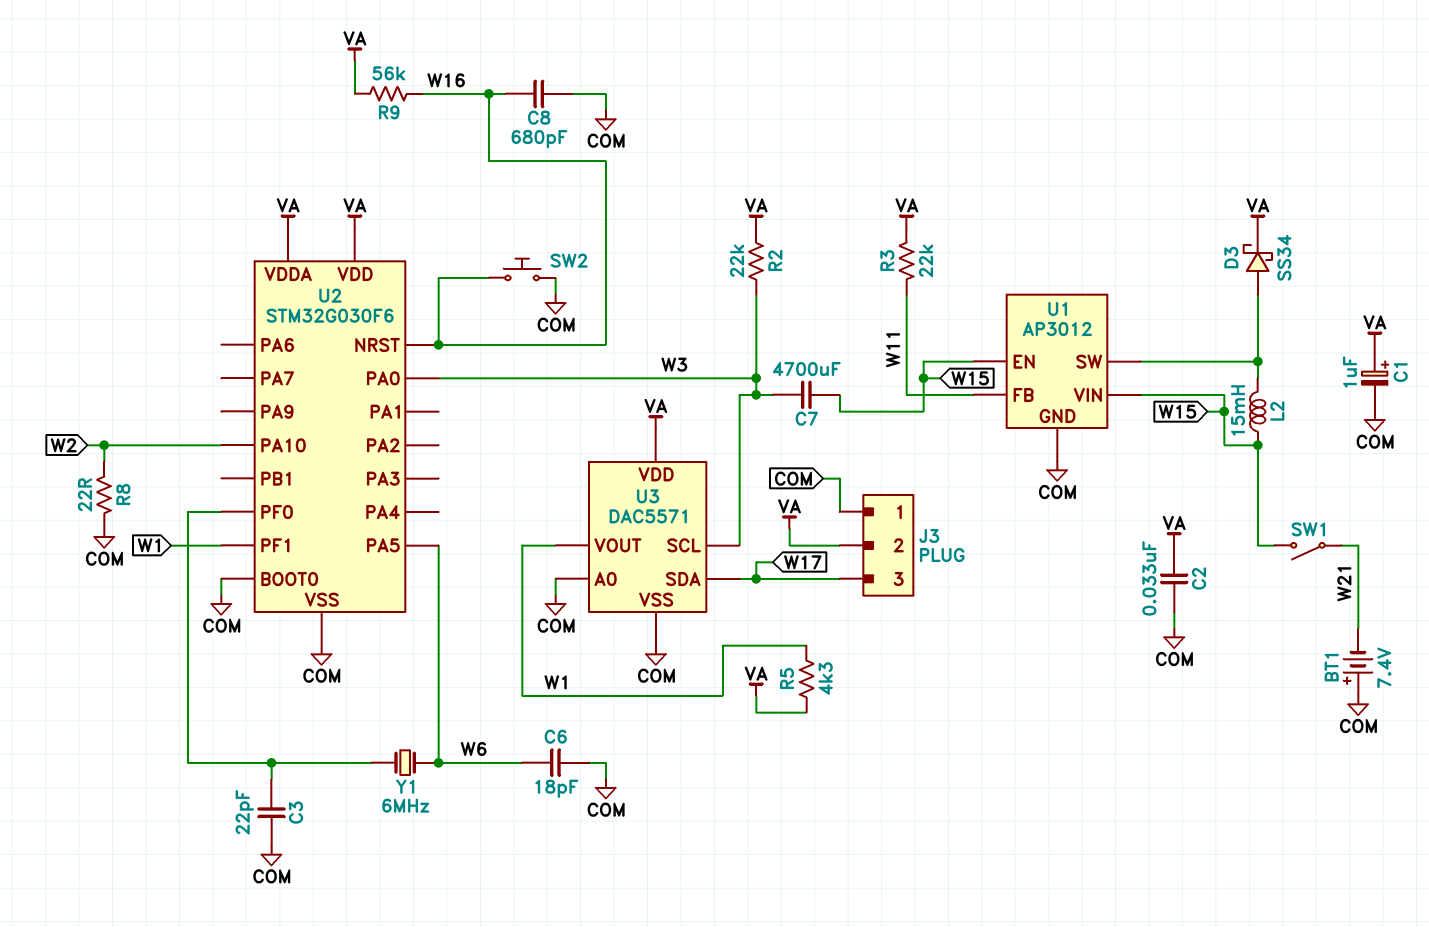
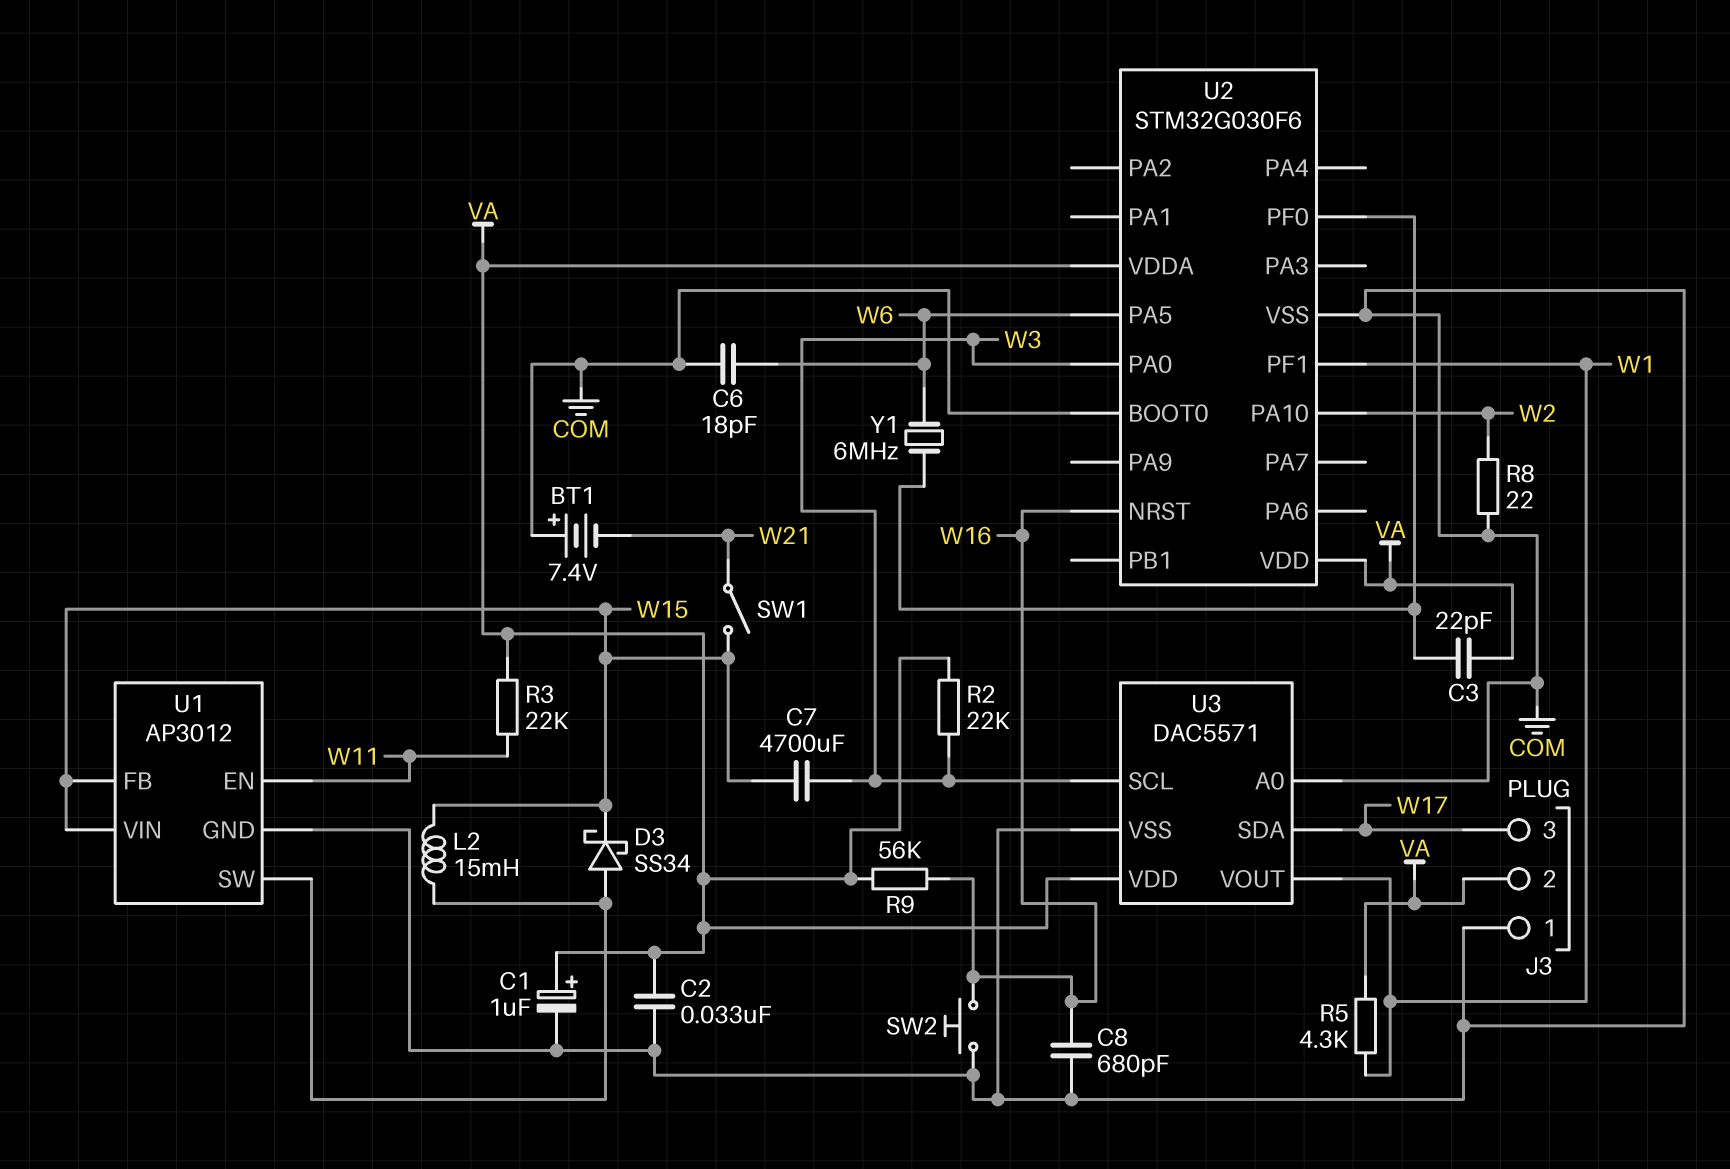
C3: 22pF (COM, U2/PF0) -> 22pF (U2/PF0, VA)
D3: schottky SS34 (A U1/SW, K VA) -> schottky SS34 (A U1/SW, K W15)
U1 pin EN: W15 -> W11
U1 pin FB: W11 -> W15

